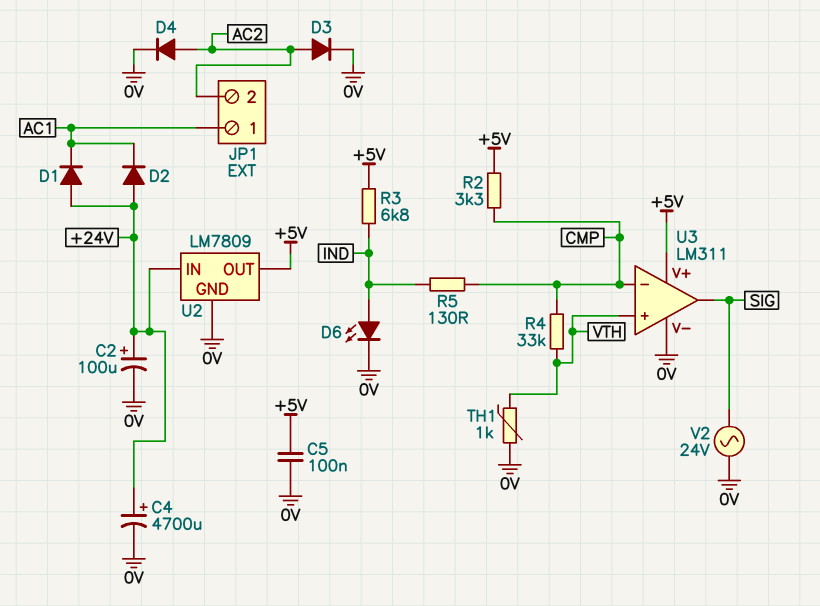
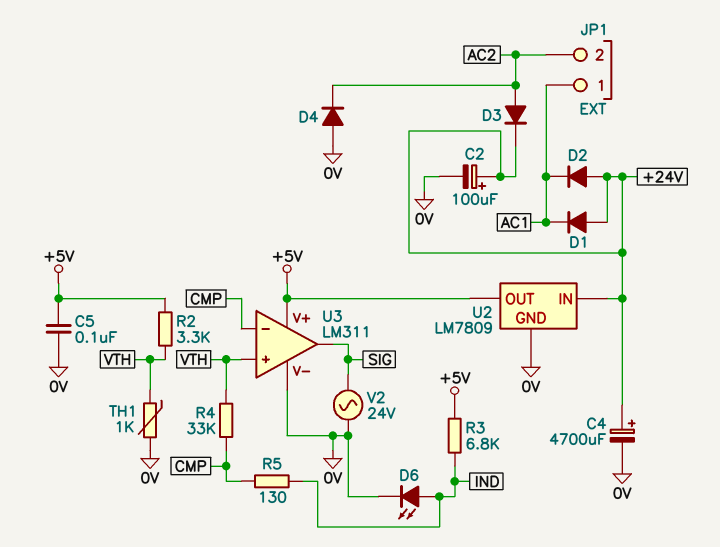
D3: diode (A AC2, K 0V) -> diode (A AC2, K +24V)
D4: diode (A AC2, K 0V) -> diode (A 0V, K AC2)
R2: 3.3k (+5V, CMP) -> 3.3k (+5V, VTH)

